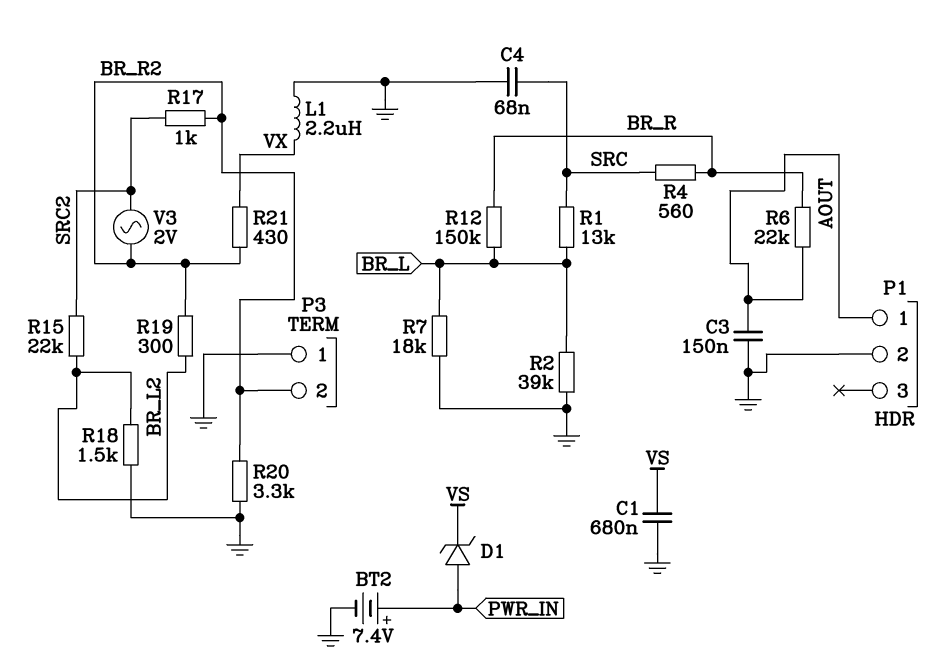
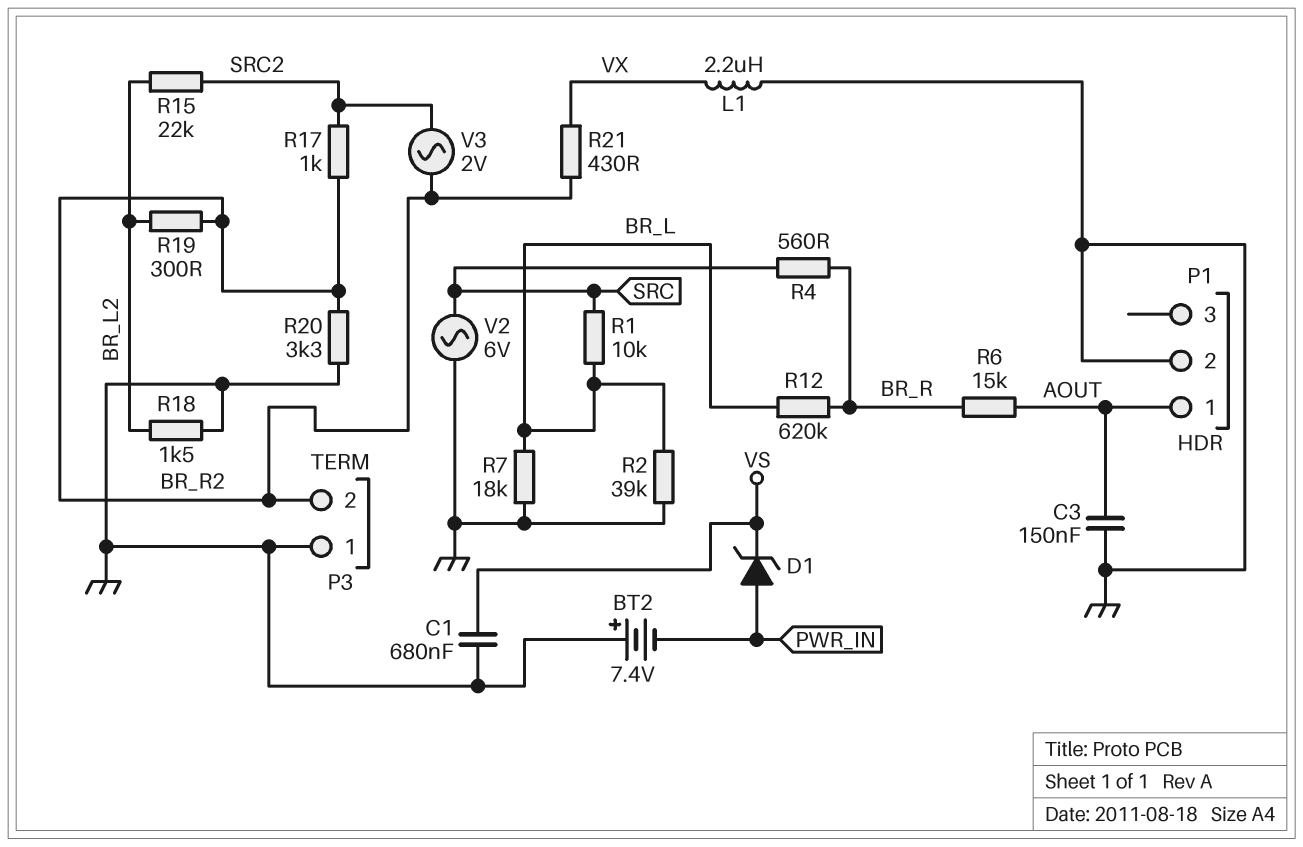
BT2: 7.4V (plus PWR_IN, minus GND) -> 7.4V (plus GND, minus PWR_IN)
C4: 68nF (GND, SRC) -> none
R1: 13k (BR_L, SRC) -> 10k (BR_L, SRC)
R6: 22k (AOUT, BR_R) -> 15k (AOUT, BR_R)
R12: 150k (BR_L, BR_R) -> 620k (BR_L, BR_R)
V2: none -> AC 6V (GND, SRC)

